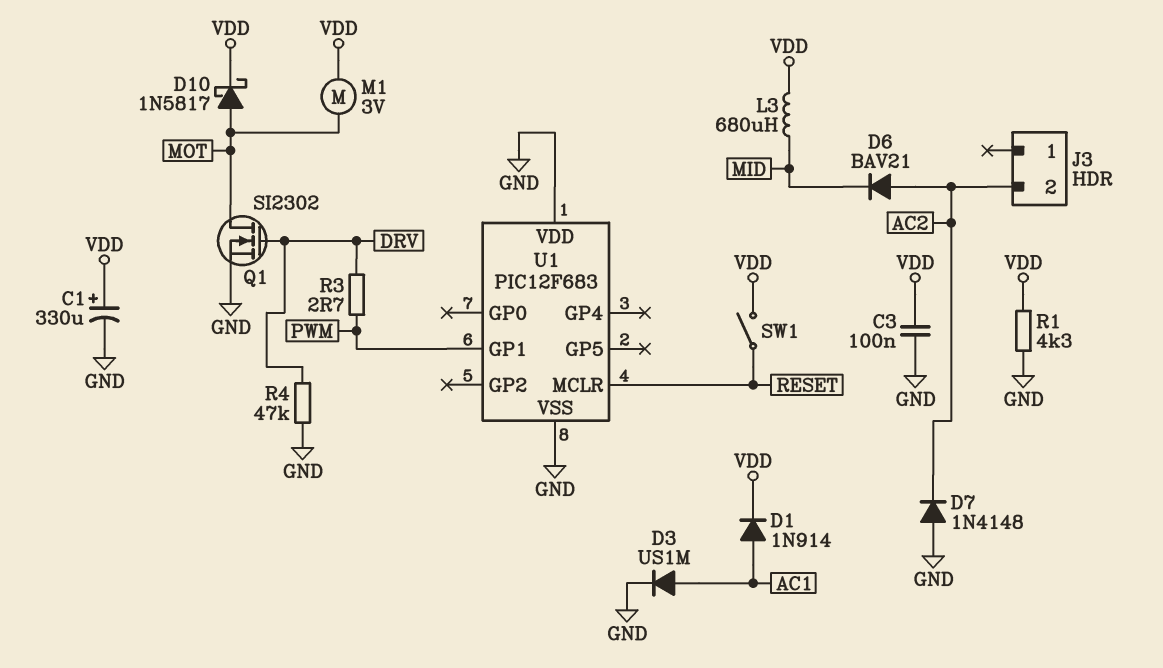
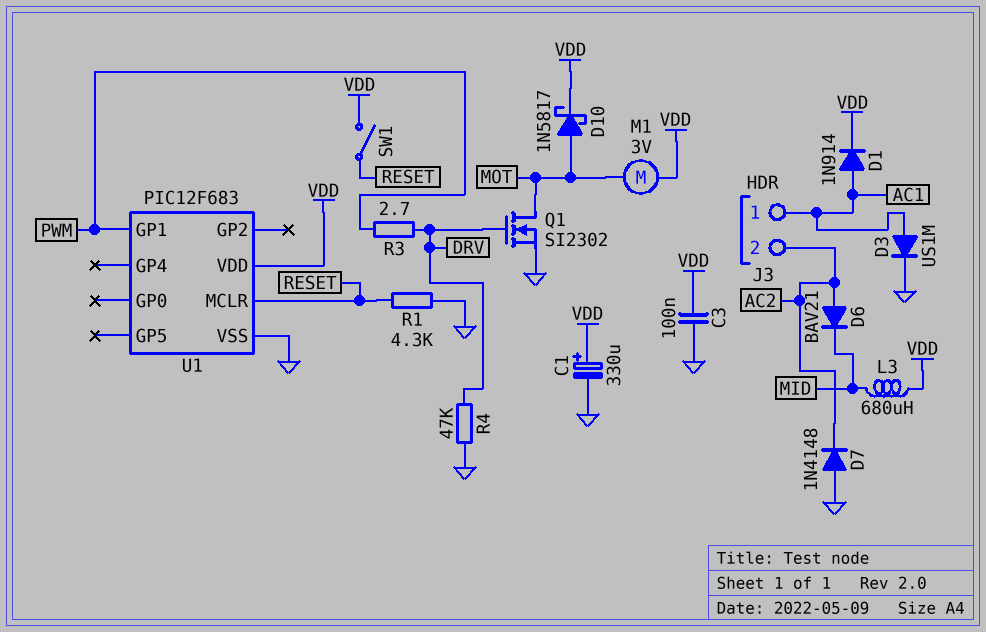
J3 pin 1: none -> AC1
R1: 4.3k (GND, VDD) -> 4.3k (GND, RESET)
U1 pin VDD: GND -> VDD

